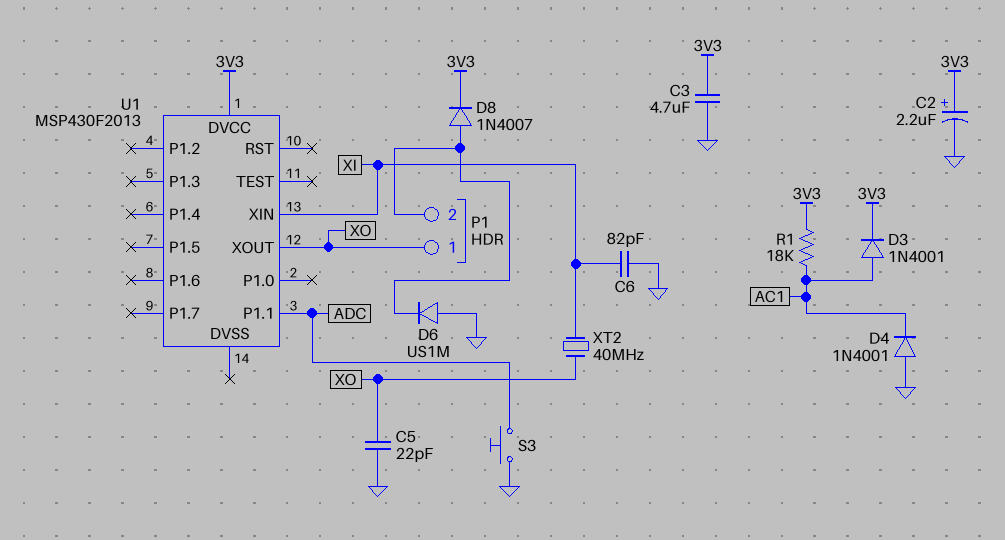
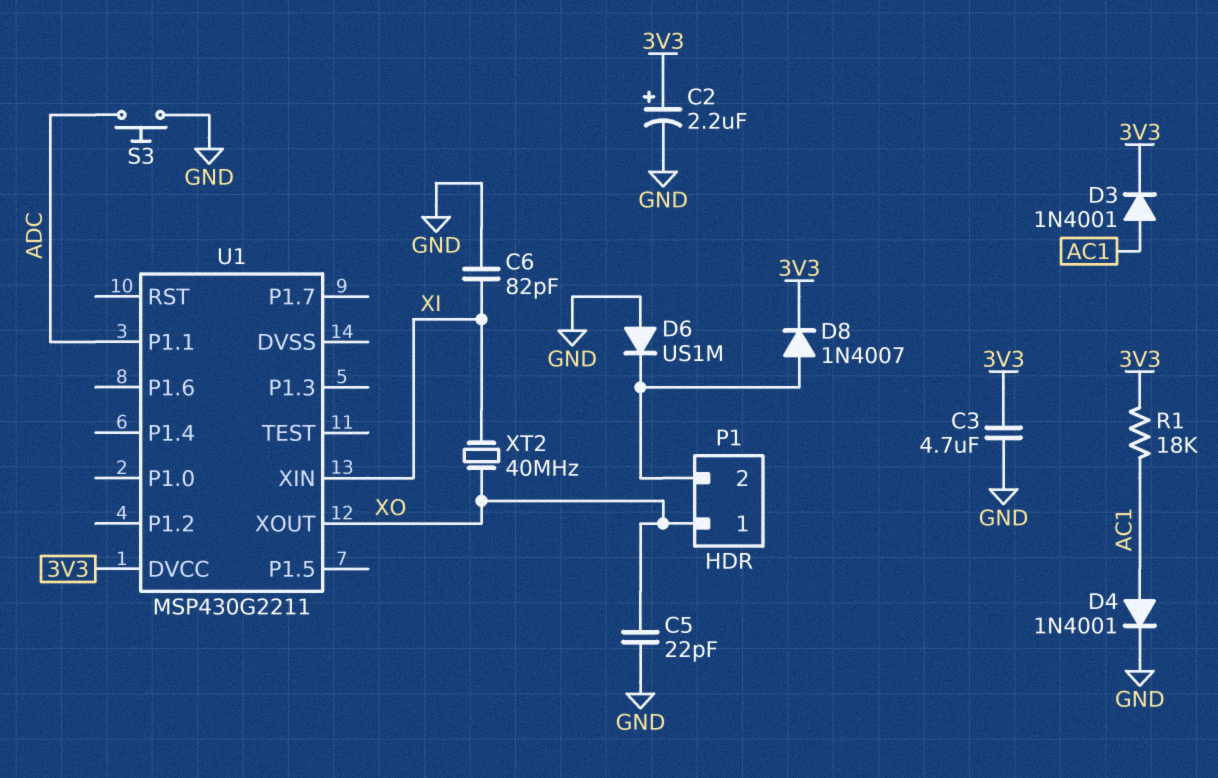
D4: diode 1N4001 (A GND, K AC1) -> diode 1N4001 (A AC1, K GND)
U1: MSP430F2013 -> MSP430G2211

